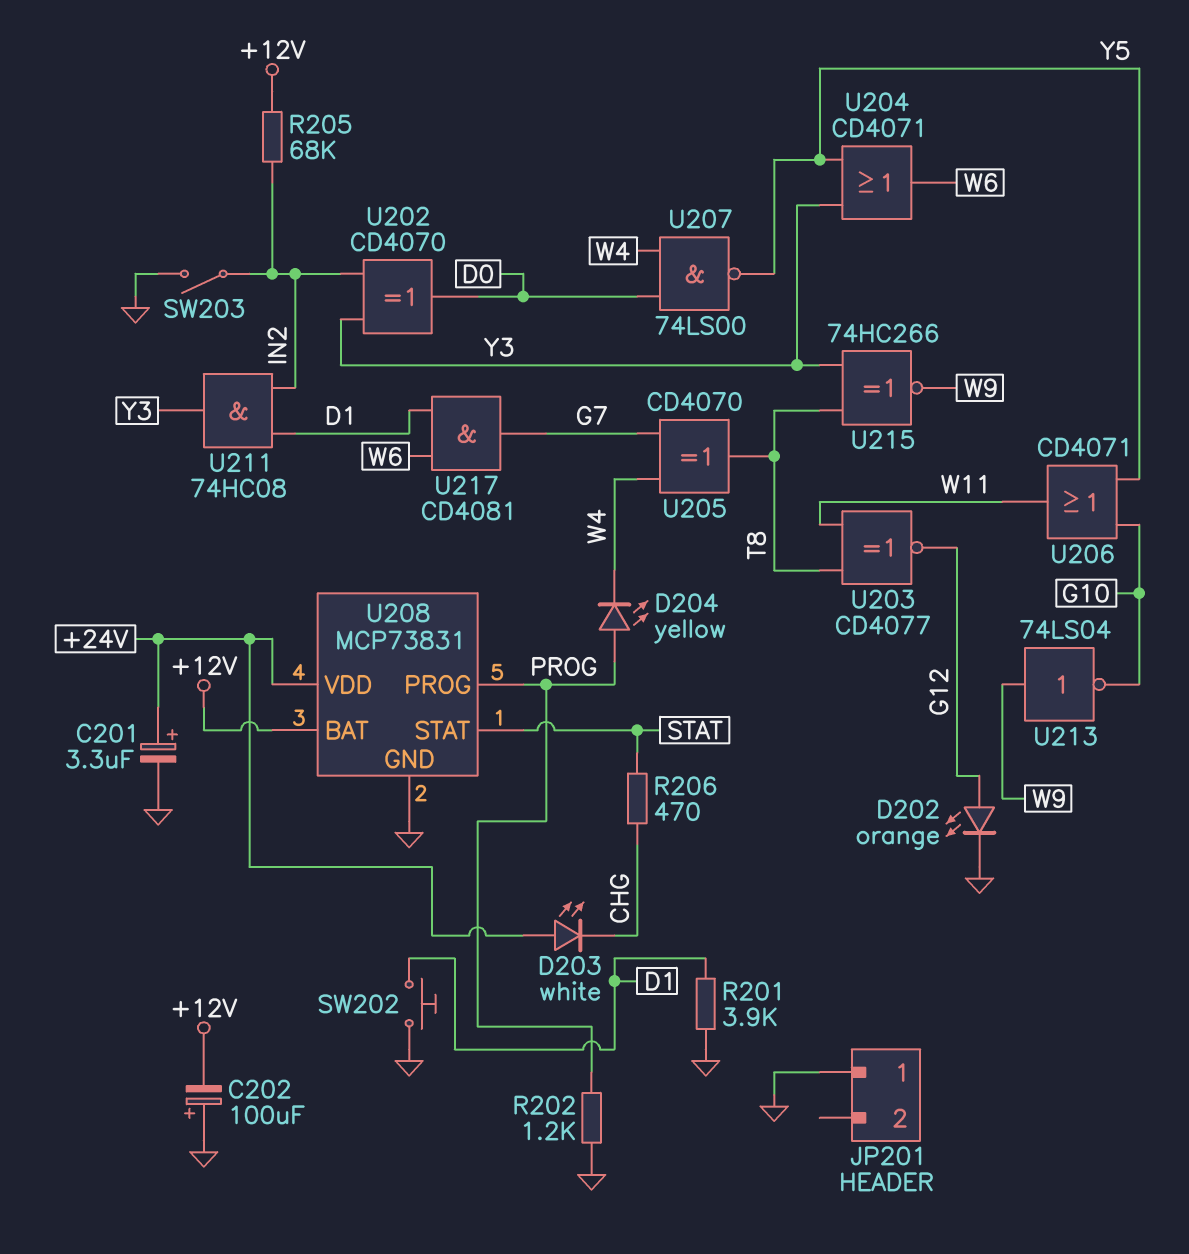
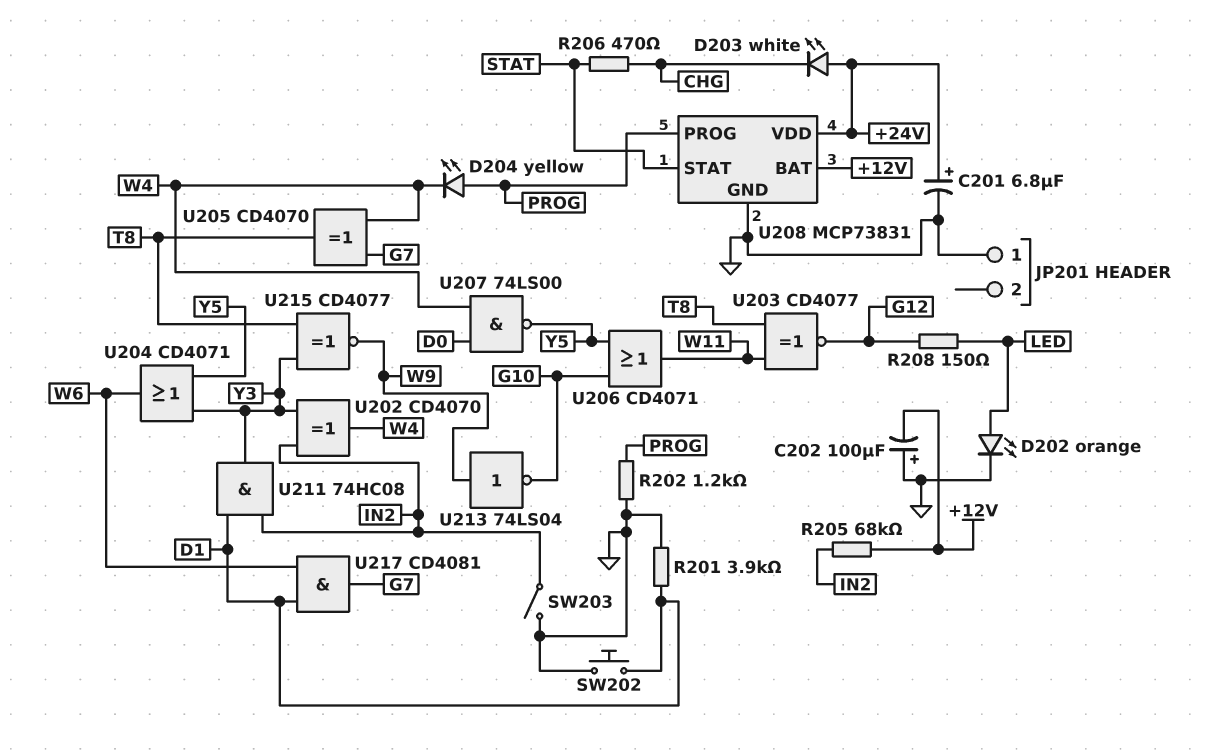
C201: 3.3uF (plus +24V, minus GND) -> 6.8uF (plus +24V, minus GND)
D202: LED orange (A G12, K GND) -> LED orange (A LED, K GND)
R208: none -> 150 (G12, LED)
U202: XOR CD4070 (in IN2, in Y3, out D0) -> XOR CD4070 (in IN2, in Y3, out W4)
U215: XNOR 74HC266 (in T8, in Y3, out W9) -> XNOR CD4077 (in T8, in Y3, out W9)

